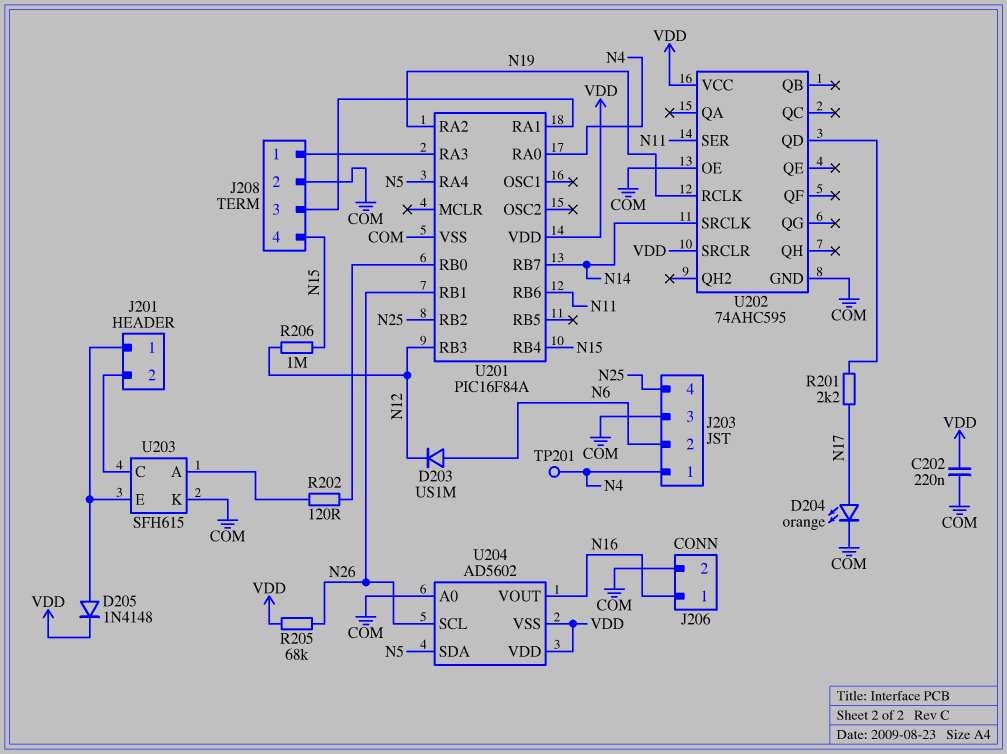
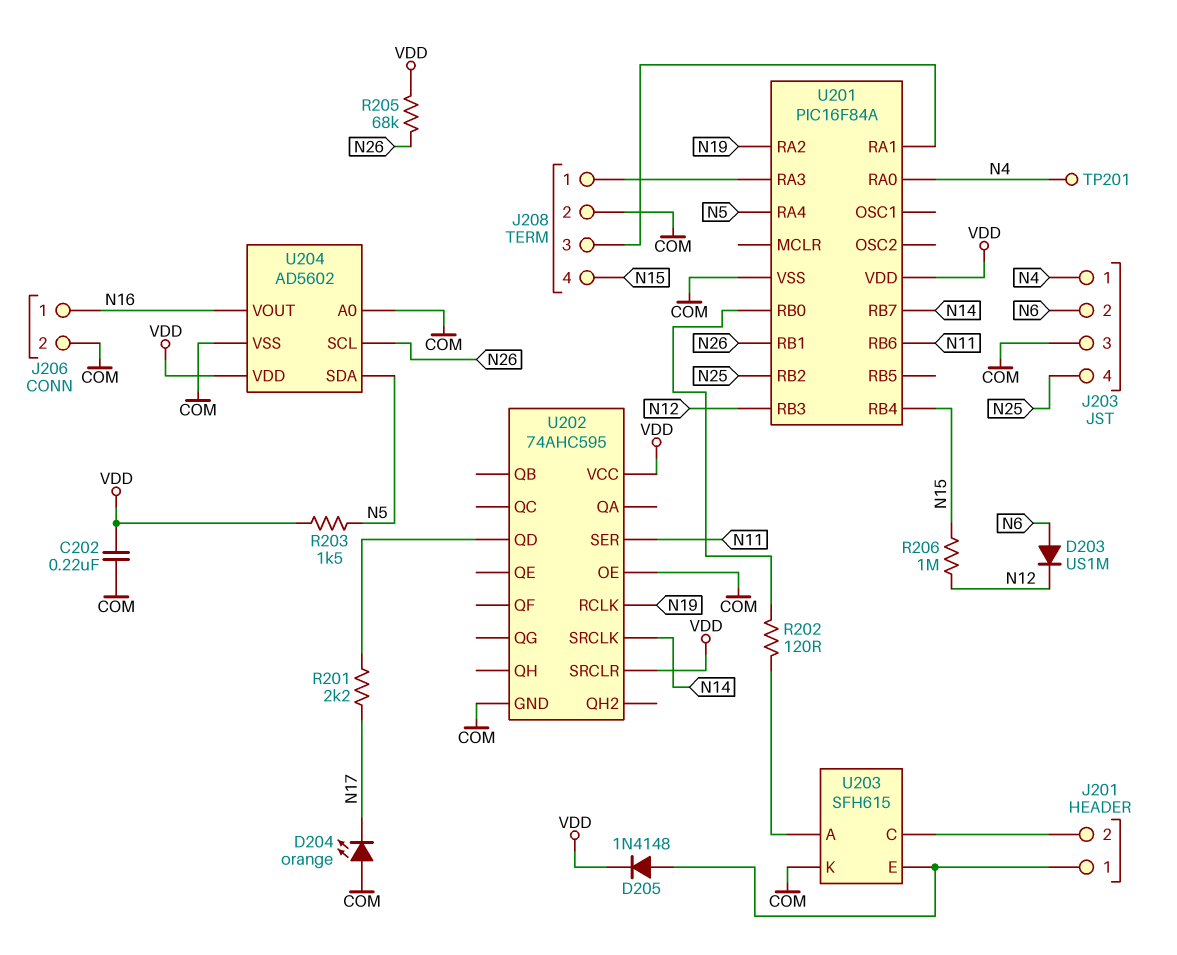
D204: LED orange (A N17, K COM) -> LED orange (A COM, K N17)
R203: none -> 1.5k (N5, VDD)
U204 pin VSS: VDD -> COM

